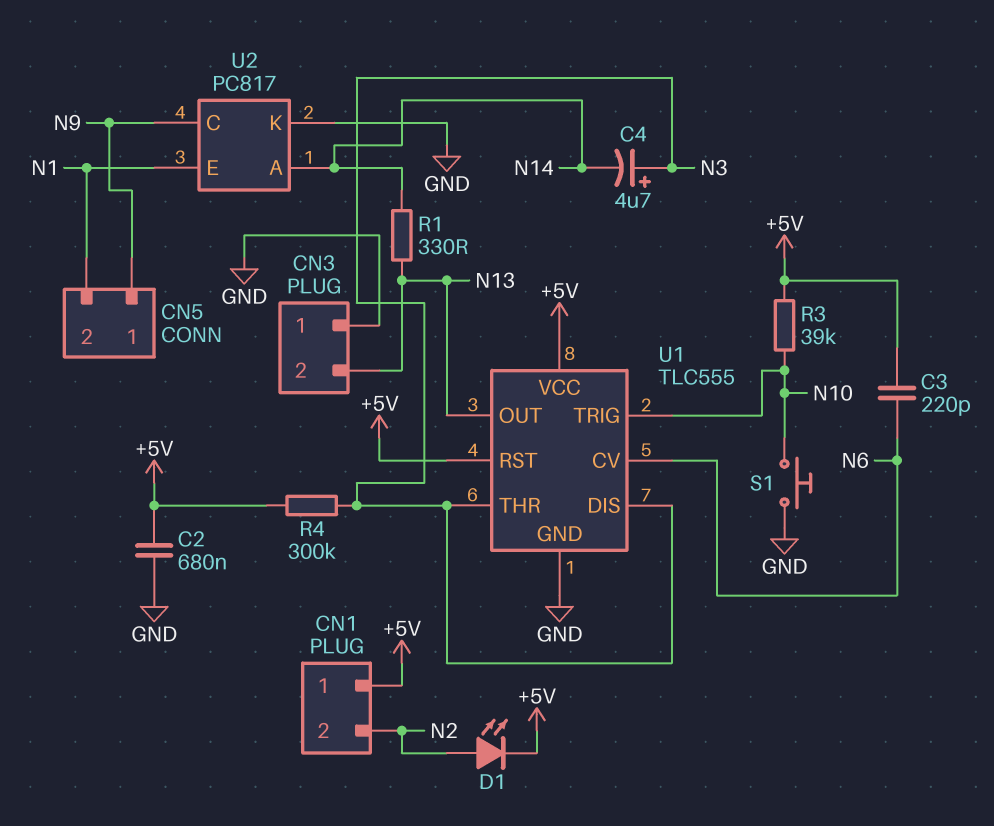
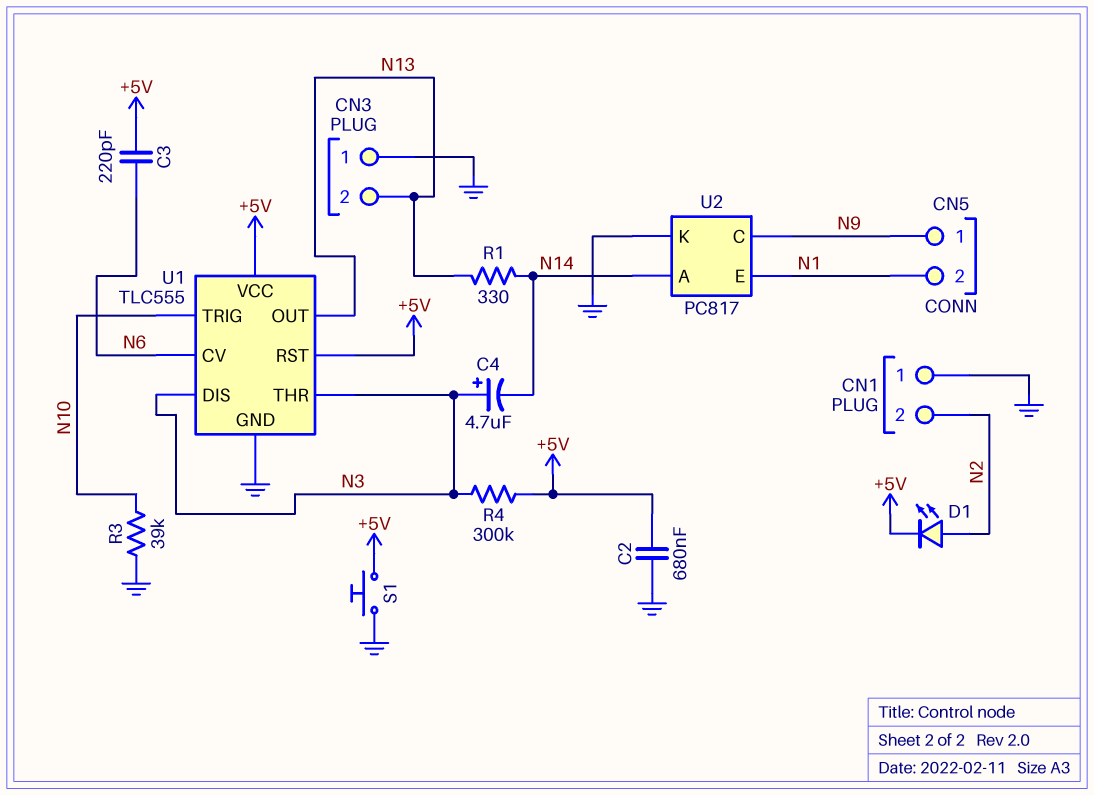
CN1 pin 1: +5V -> GND
R3: 39k (+5V, N10) -> 39k (GND, N10)
S1: button (GND, N10) -> button (+5V, GND)

